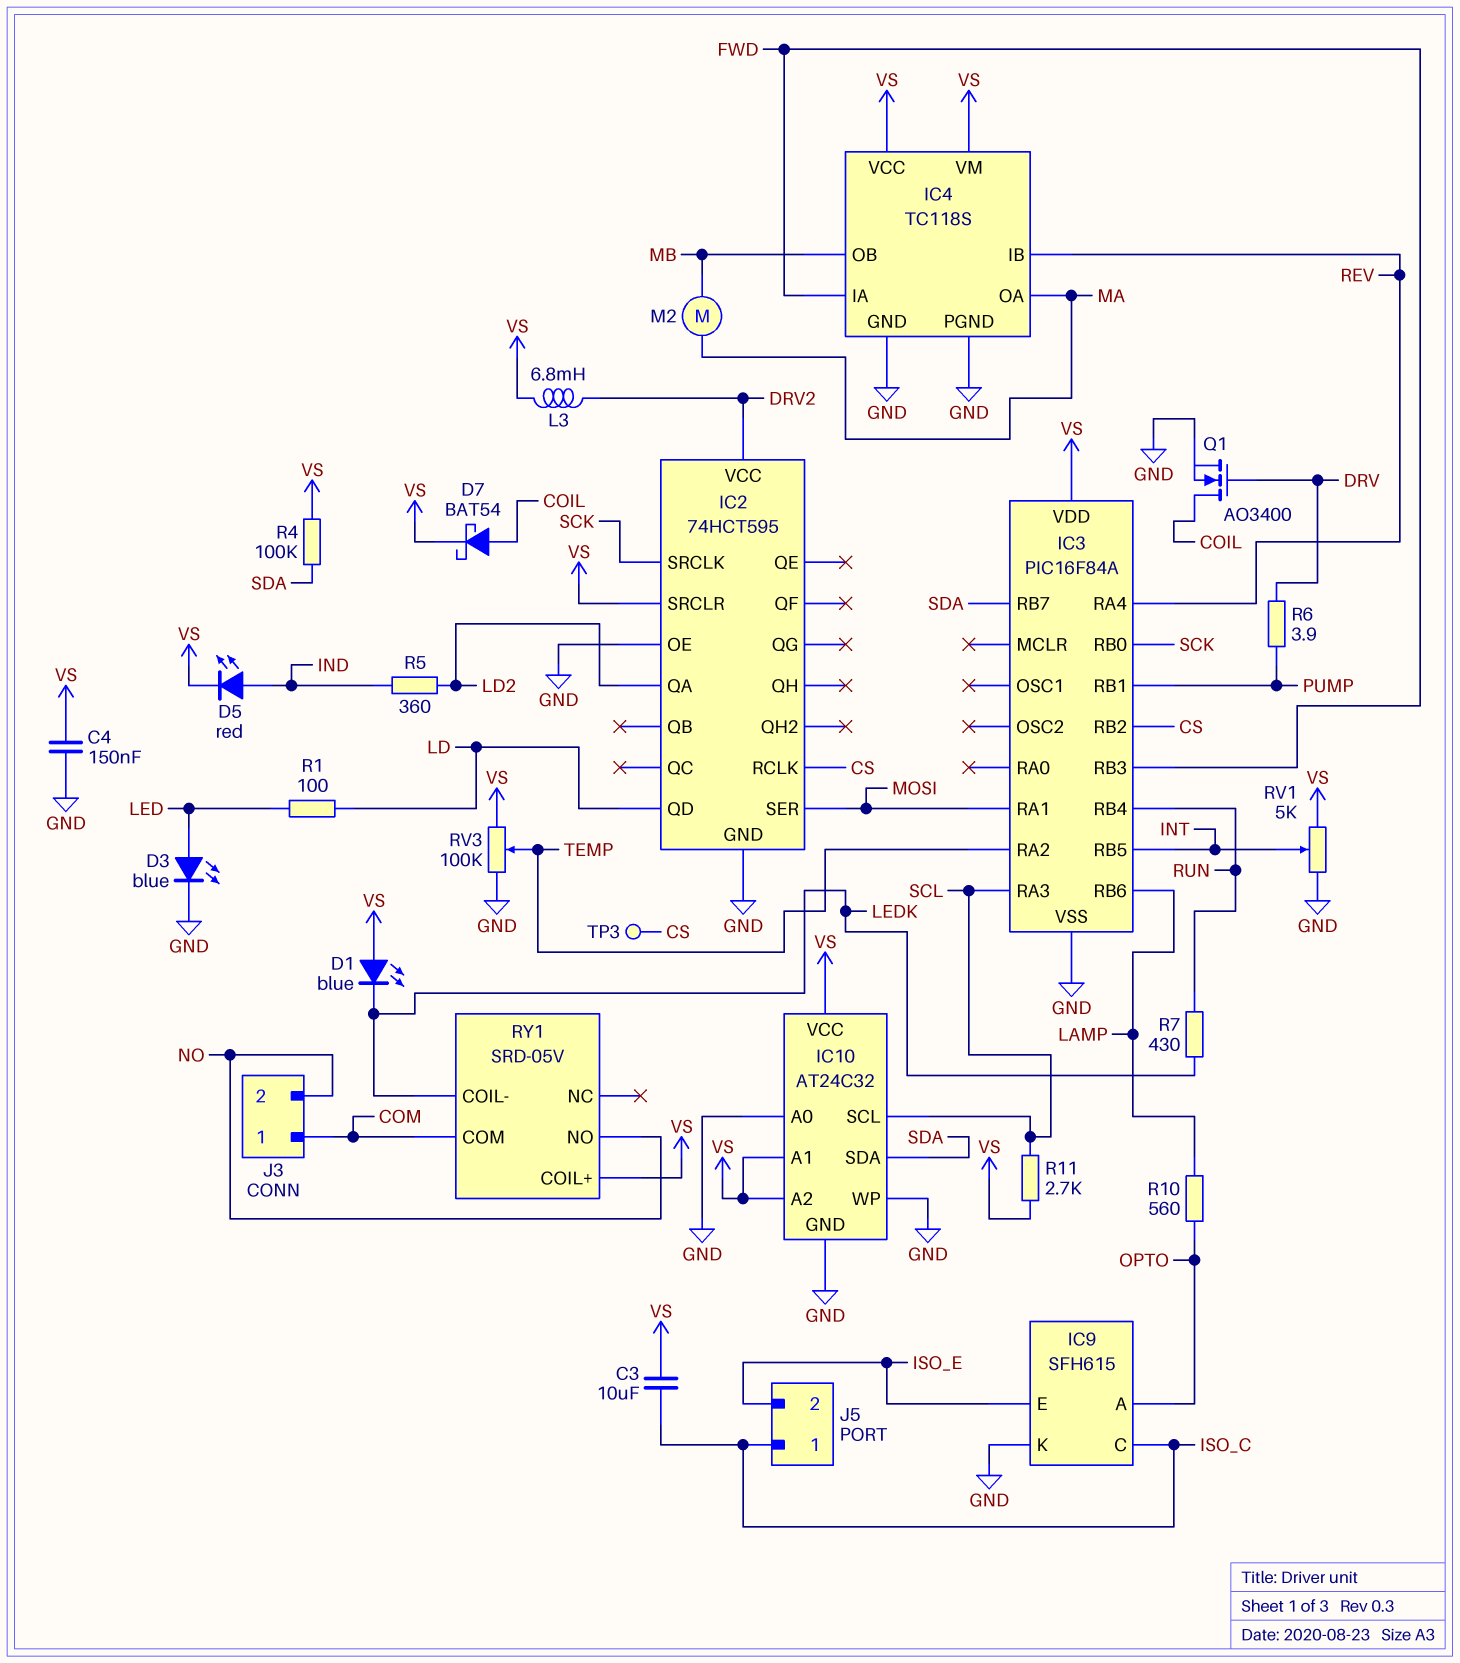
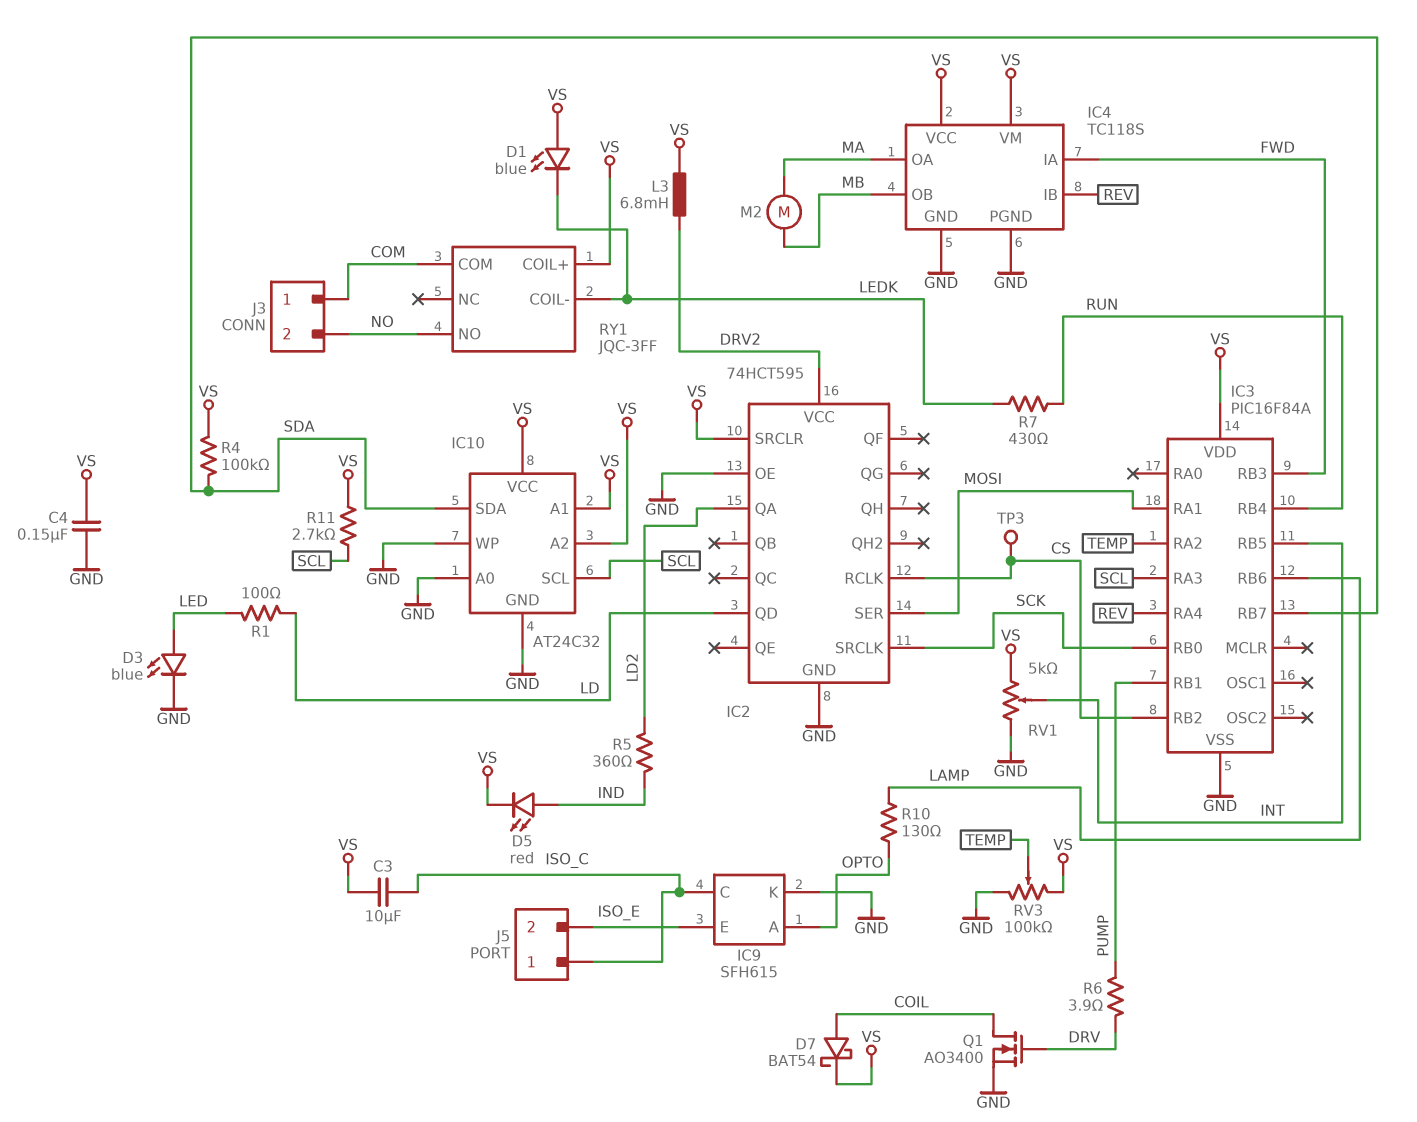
R10: 560 (LAMP, OPTO) -> 130 (LAMP, OPTO)
RY1: SRD-05V -> JQC-3FF

